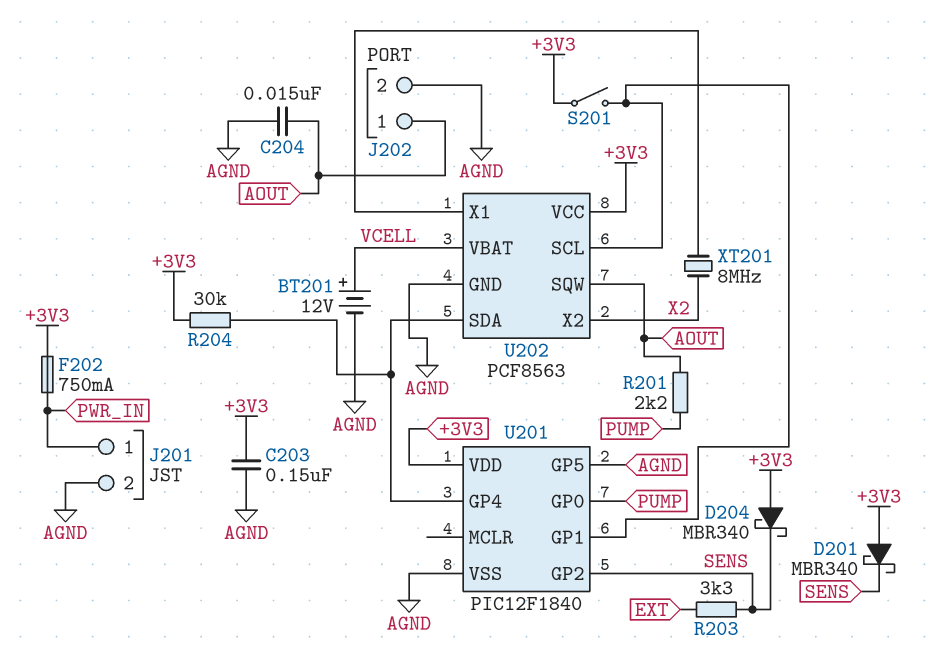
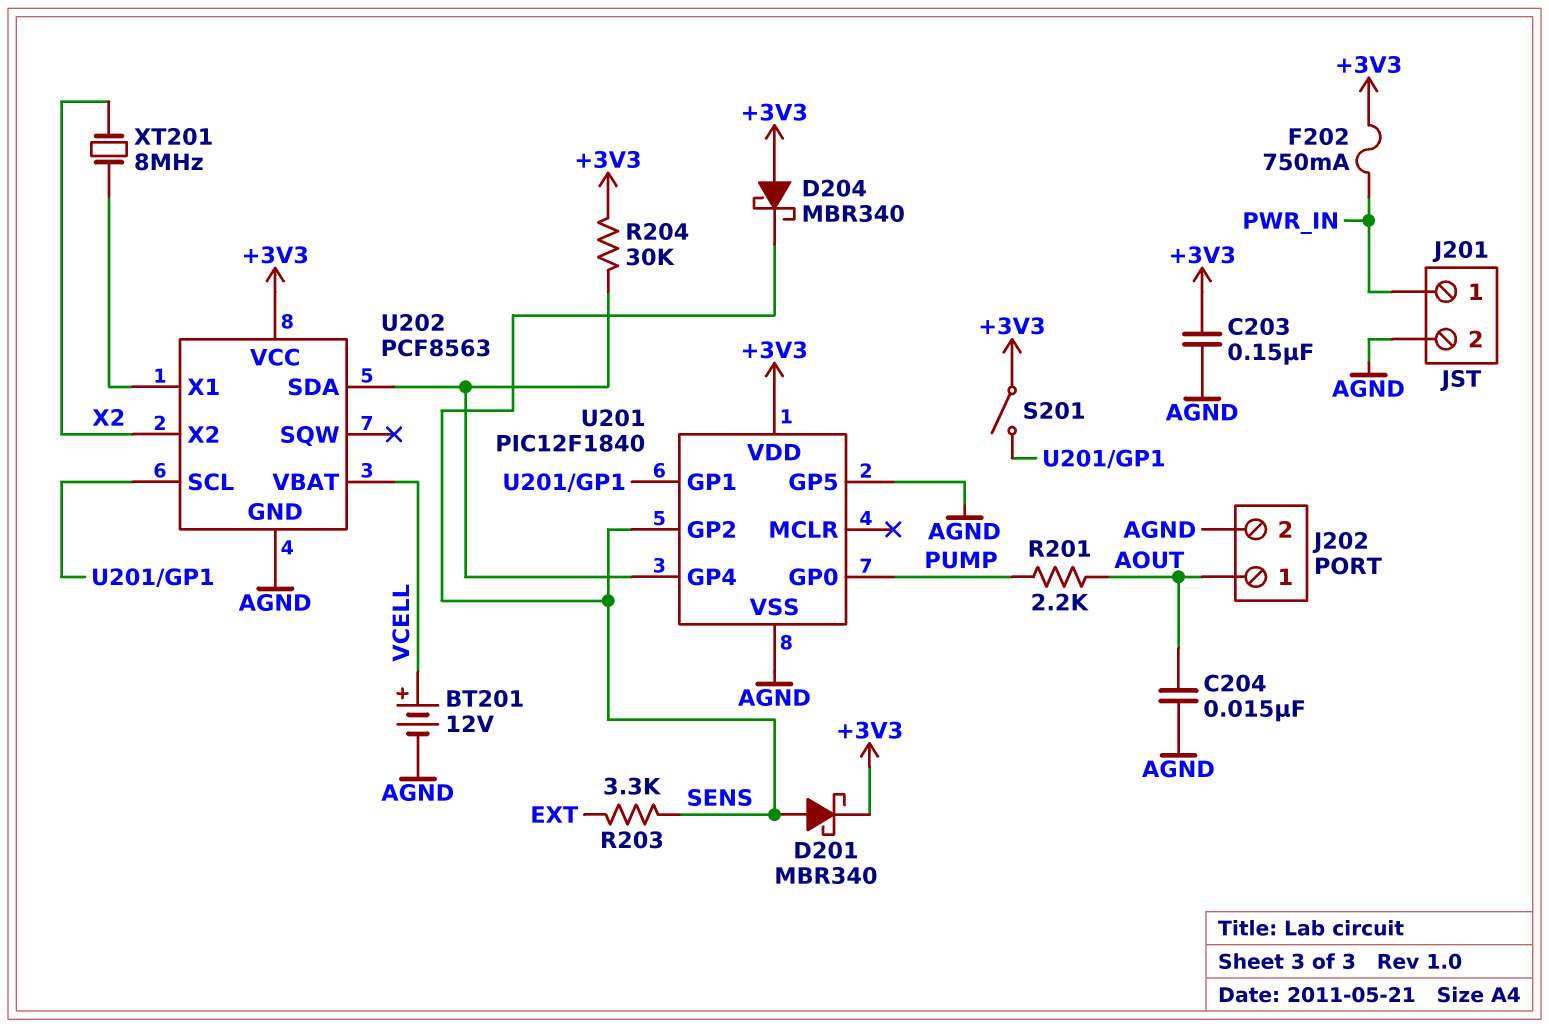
D201: schottky MBR340 (A +3V3, K SENS) -> schottky MBR340 (A SENS, K +3V3)
U202 pin SQW: AOUT -> none

